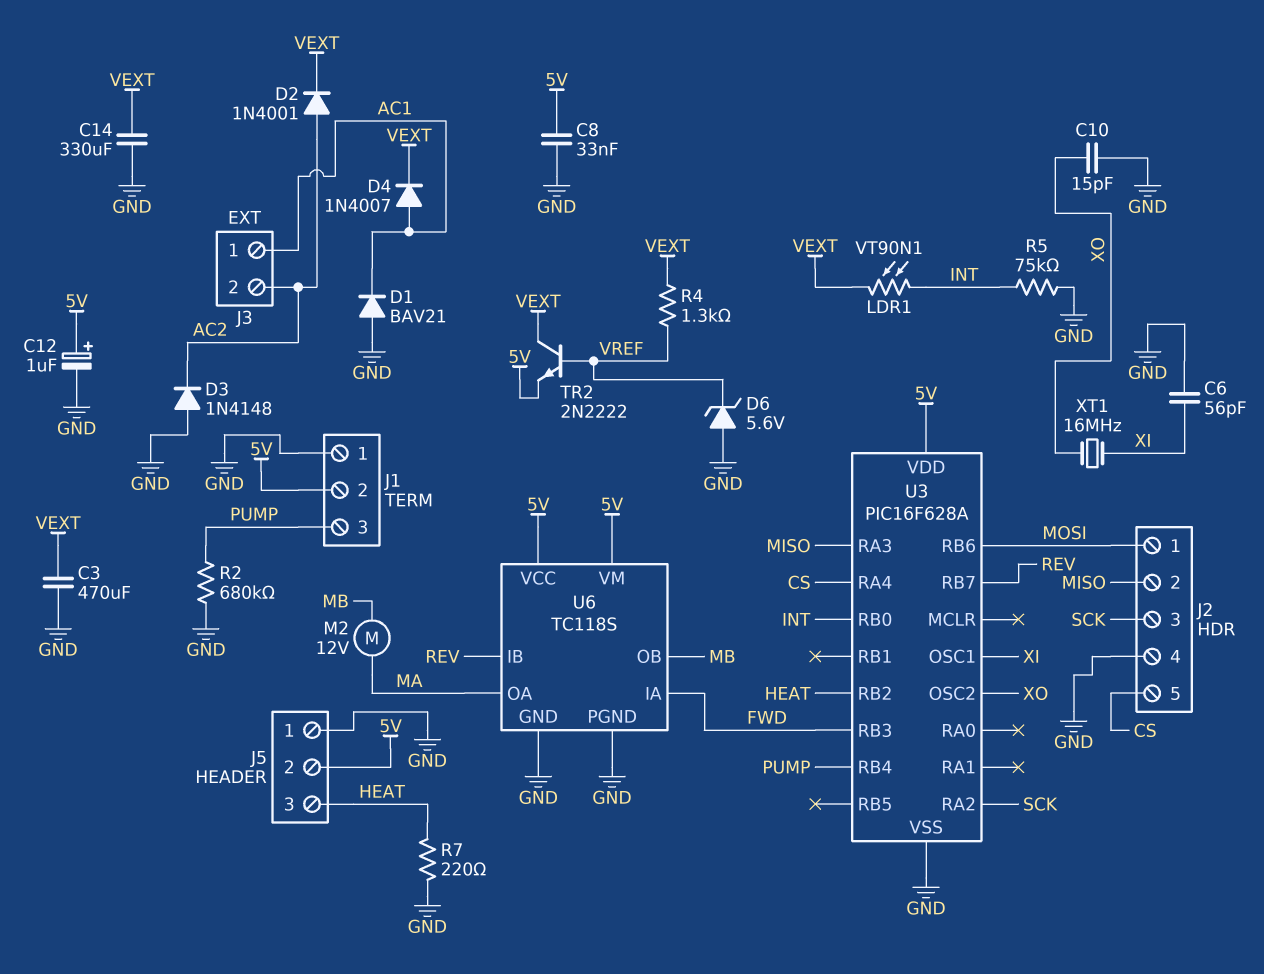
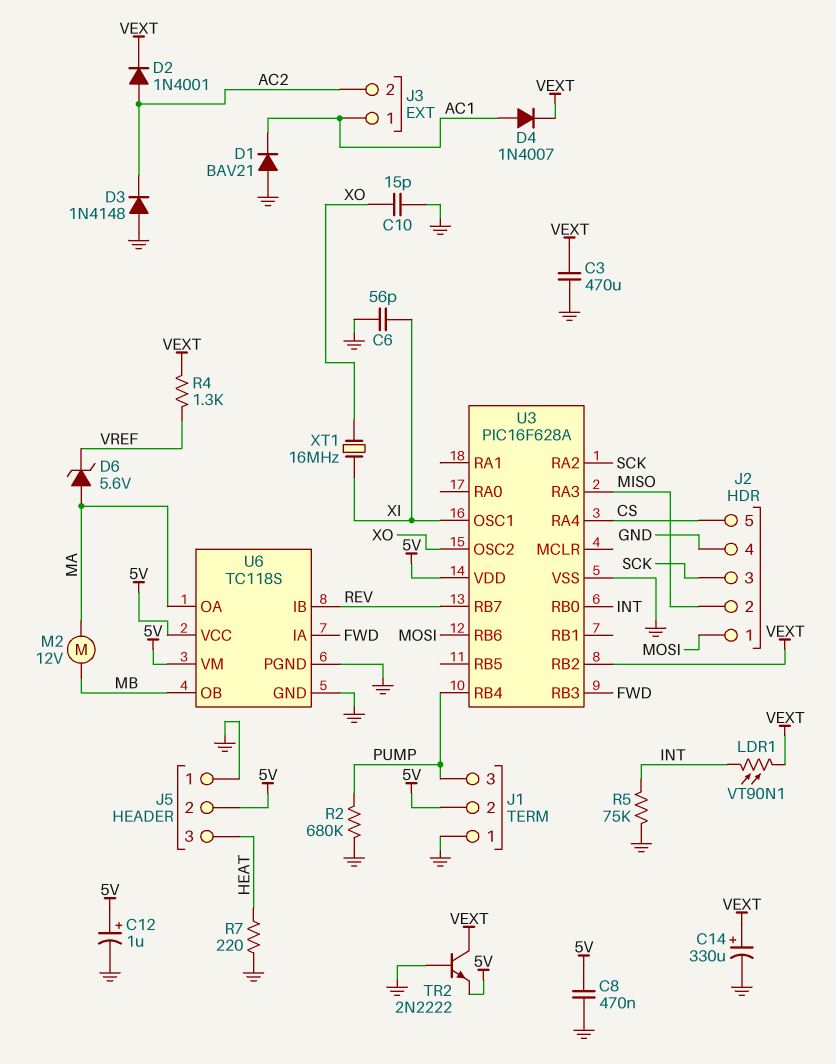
C8: 33nF (5V, GND) -> 470nF (5V, GND)
C14: 330uF (GND, VEXT) -> 330uF (plus VEXT, minus GND)
D6: zener 5.6V (A GND, K VREF) -> zener 5.6V (A MA, K VREF)
TR2: NPN 2N2222 (B VREF, C VEXT, E 5V) -> NPN 2N2222 (B GND, C VEXT, E 5V)
U3 pin RB2: HEAT -> VEXT

